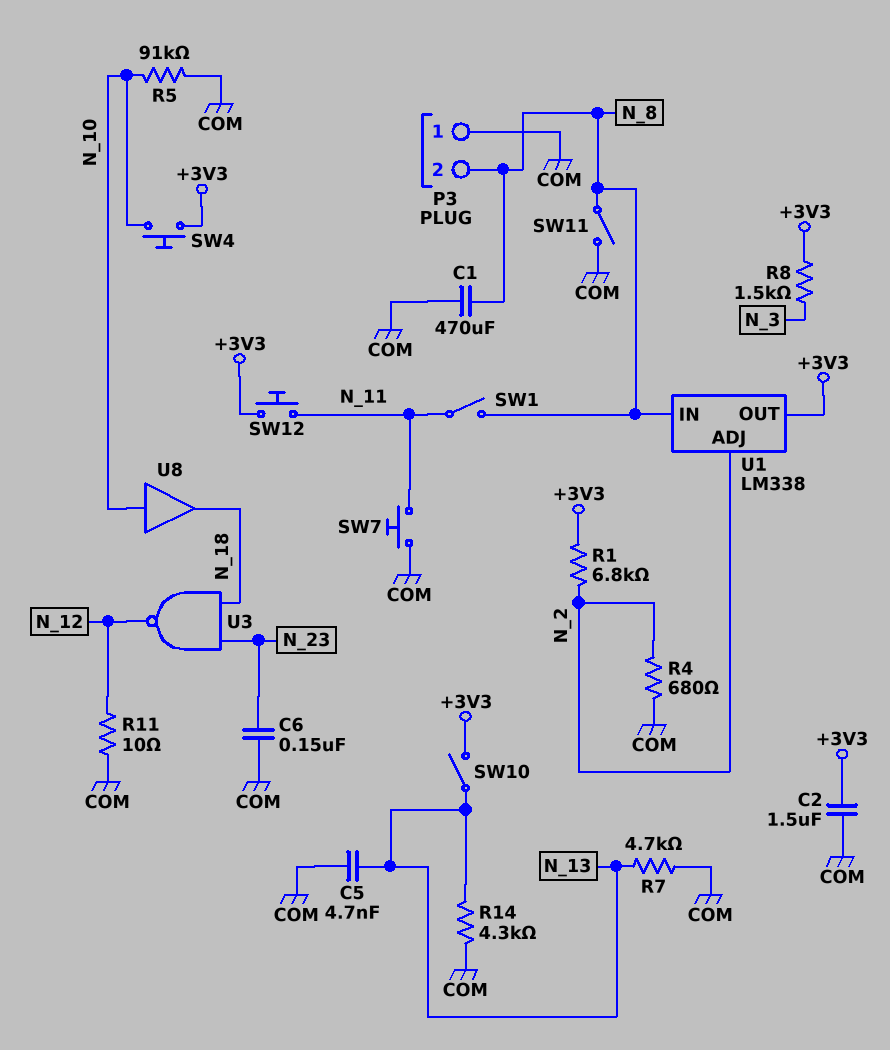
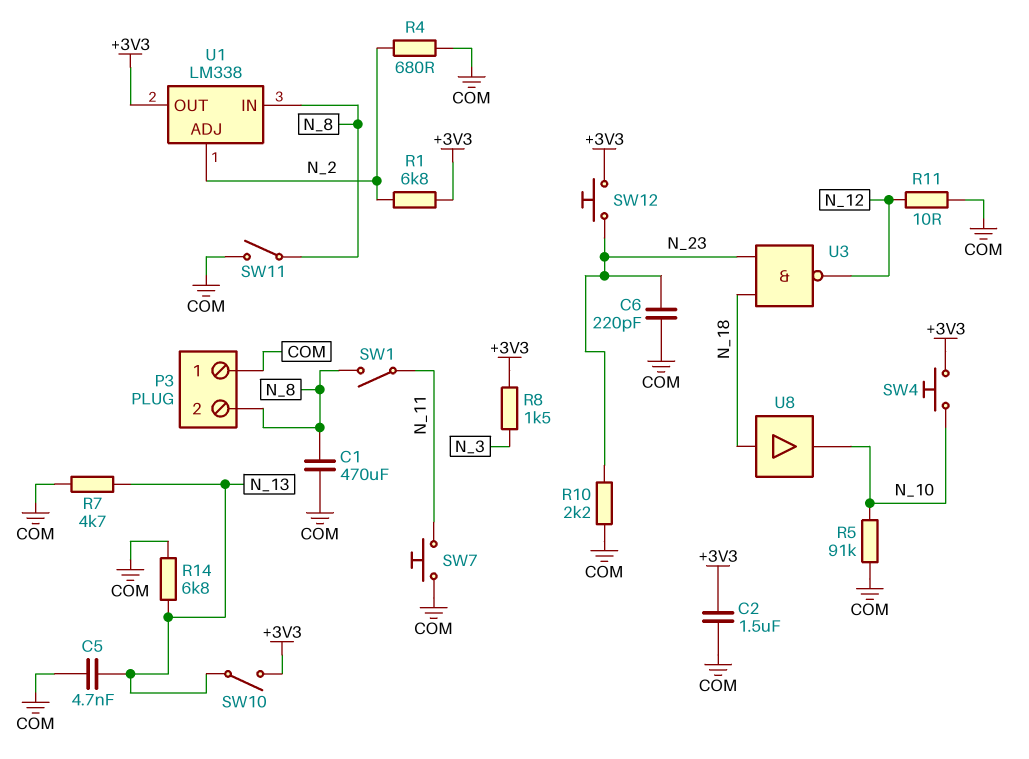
C6: 150nF (COM, N_23) -> 220pF (COM, N_23)
R10: none -> 2.2k (COM, N_23)
R14: 4.3k (COM, N_13) -> 6.8k (COM, N_13)
SW12: button (+3V3, N_11) -> button (+3V3, N_23)
U8: buffer (in N_10, out N_18) -> buffer (in N_18, out N_10)

